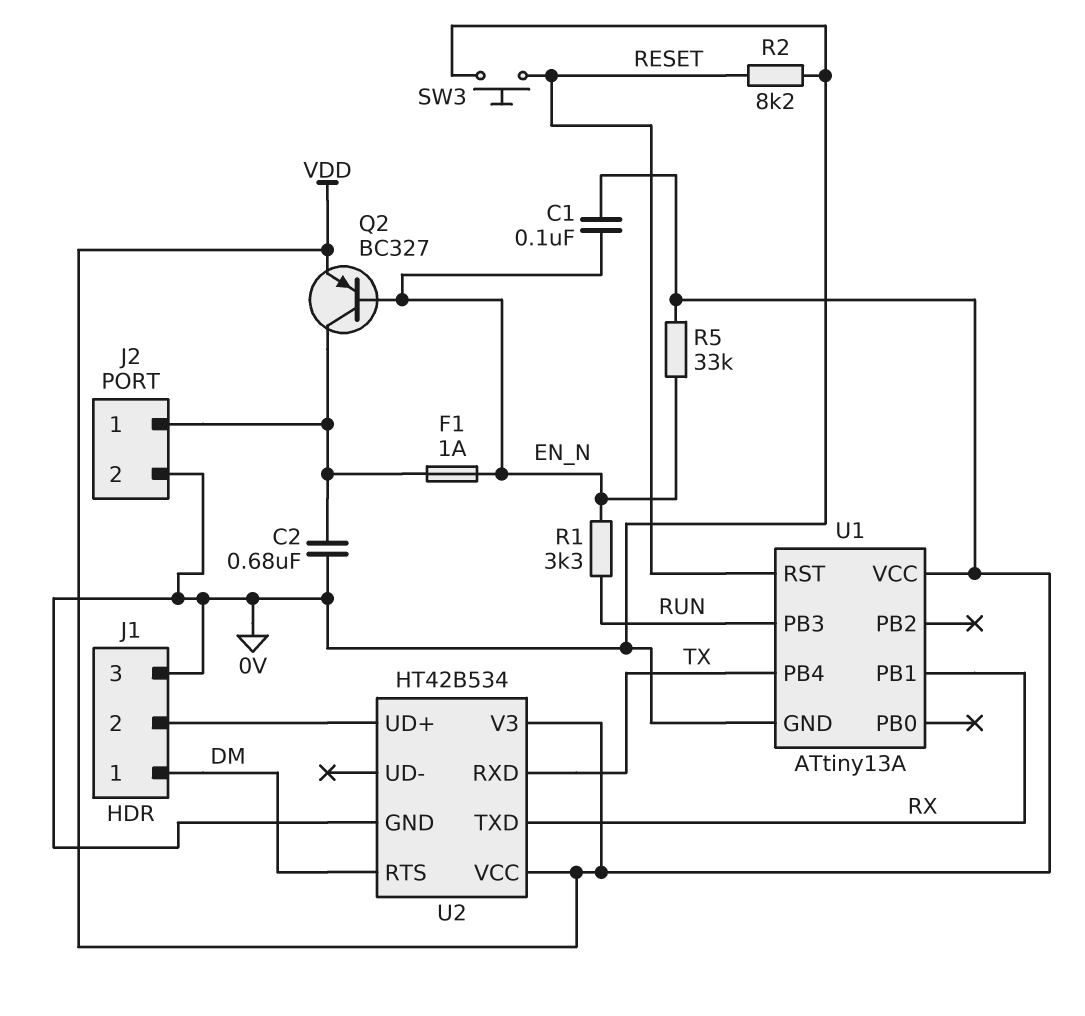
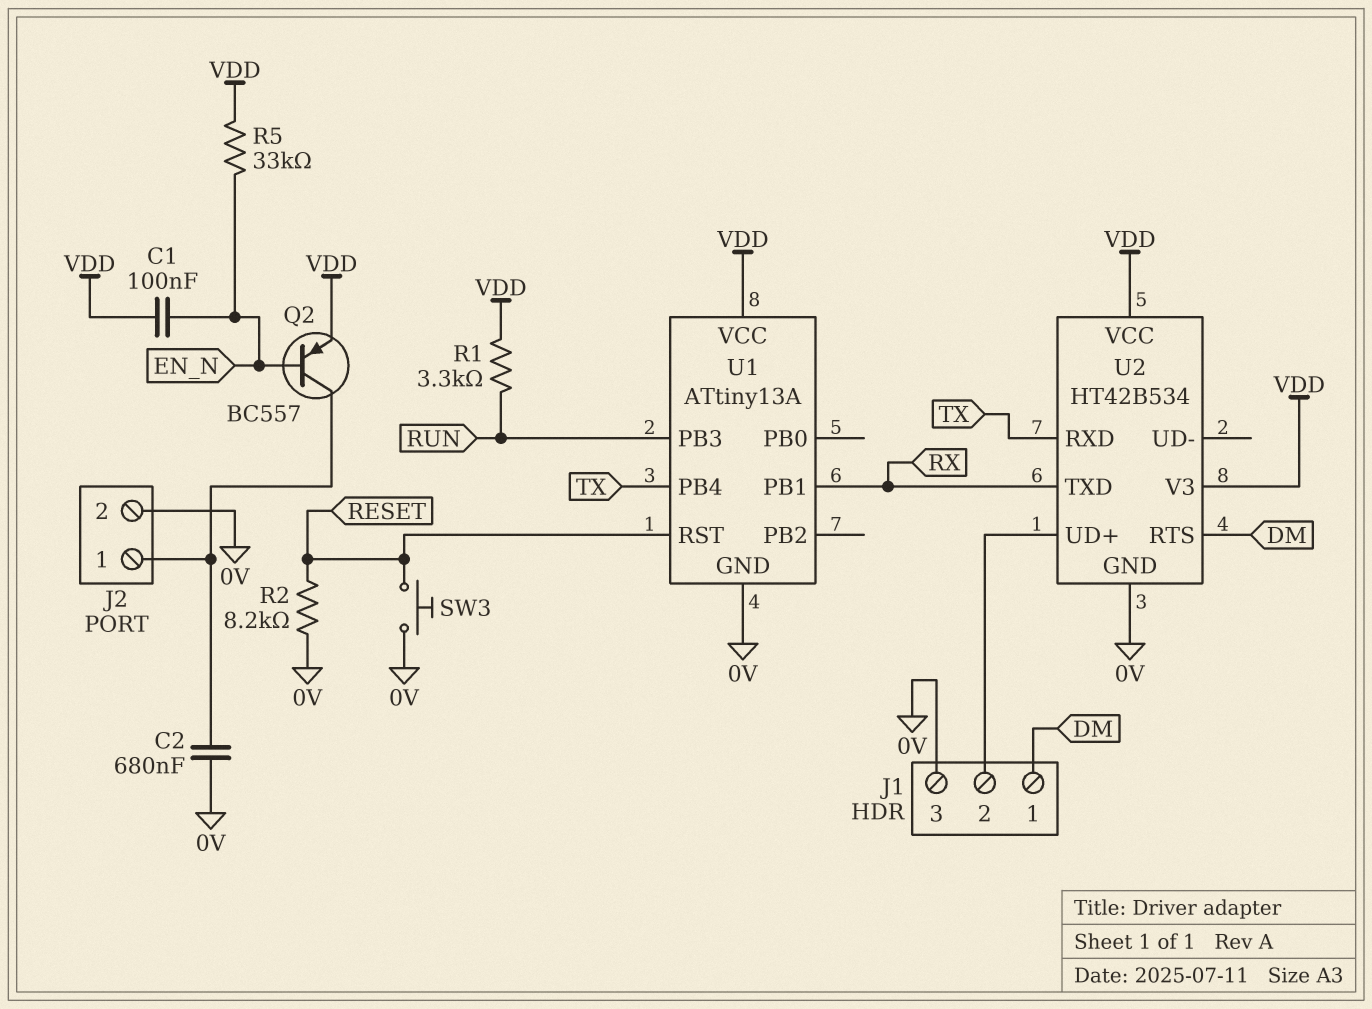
F1: 1A (EN_N, J2/1) -> none
Q2: PNP BC327 (B EN_N, C J2/1, E VDD) -> PNP BC557 (B EN_N, C J2/1, E VDD)
R1: 3.3k (EN_N, RUN) -> 3.3k (RUN, VDD)

